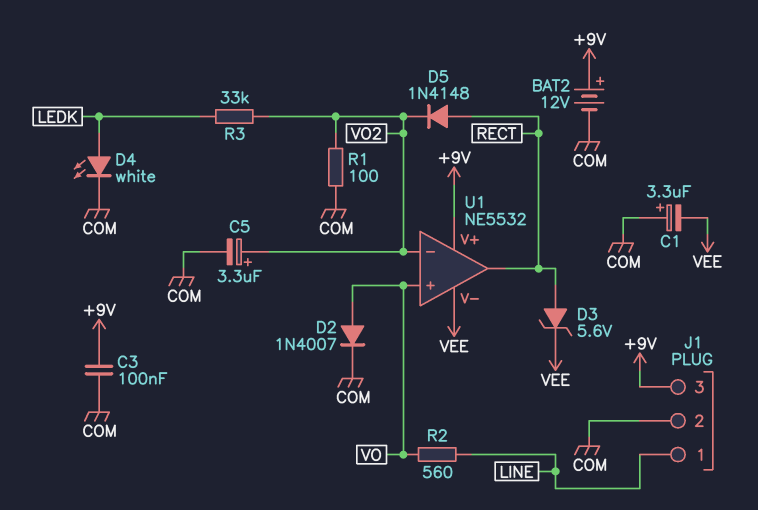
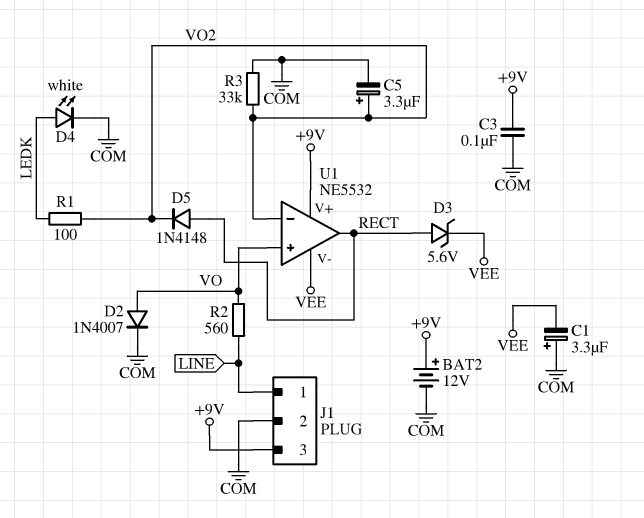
R1: 100 (COM, VO2) -> 100 (LEDK, VO2)
R3: 33k (LEDK, VO2) -> 33k (COM, VO2)

